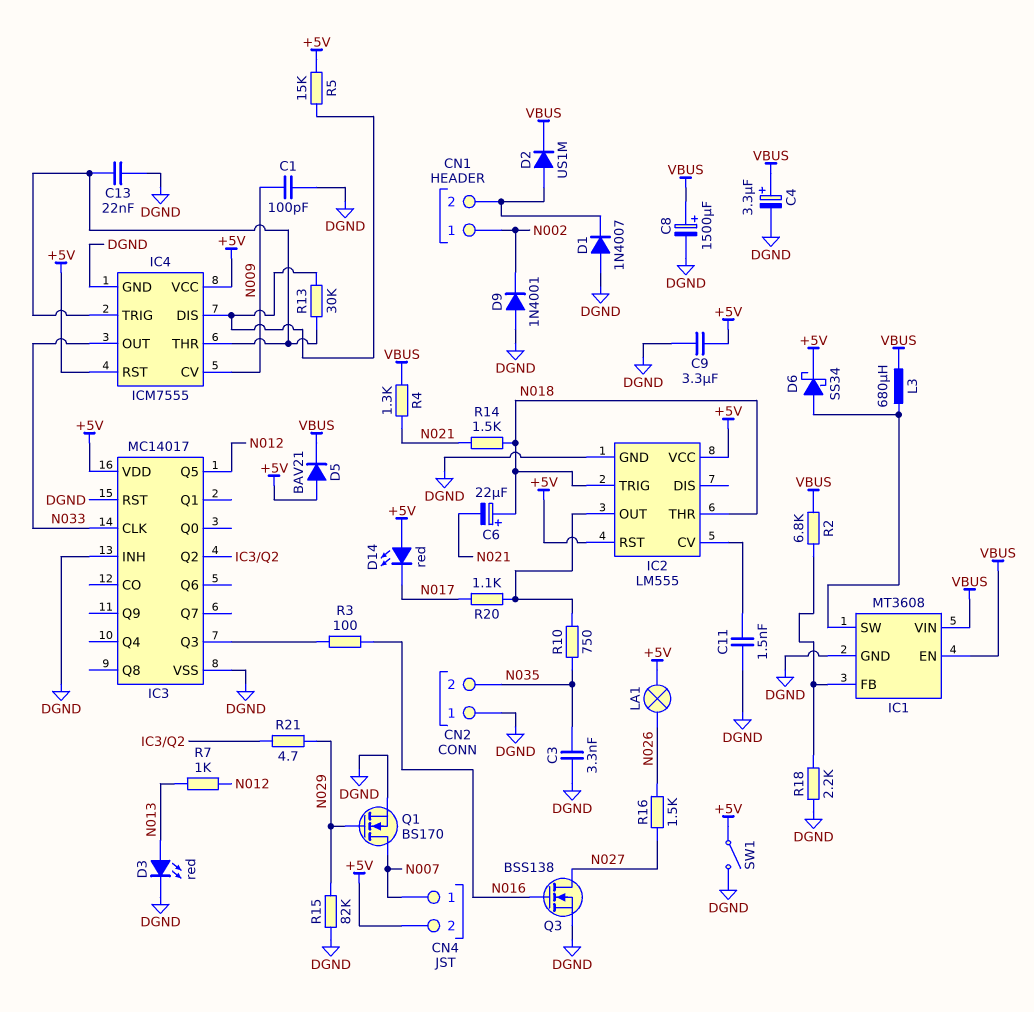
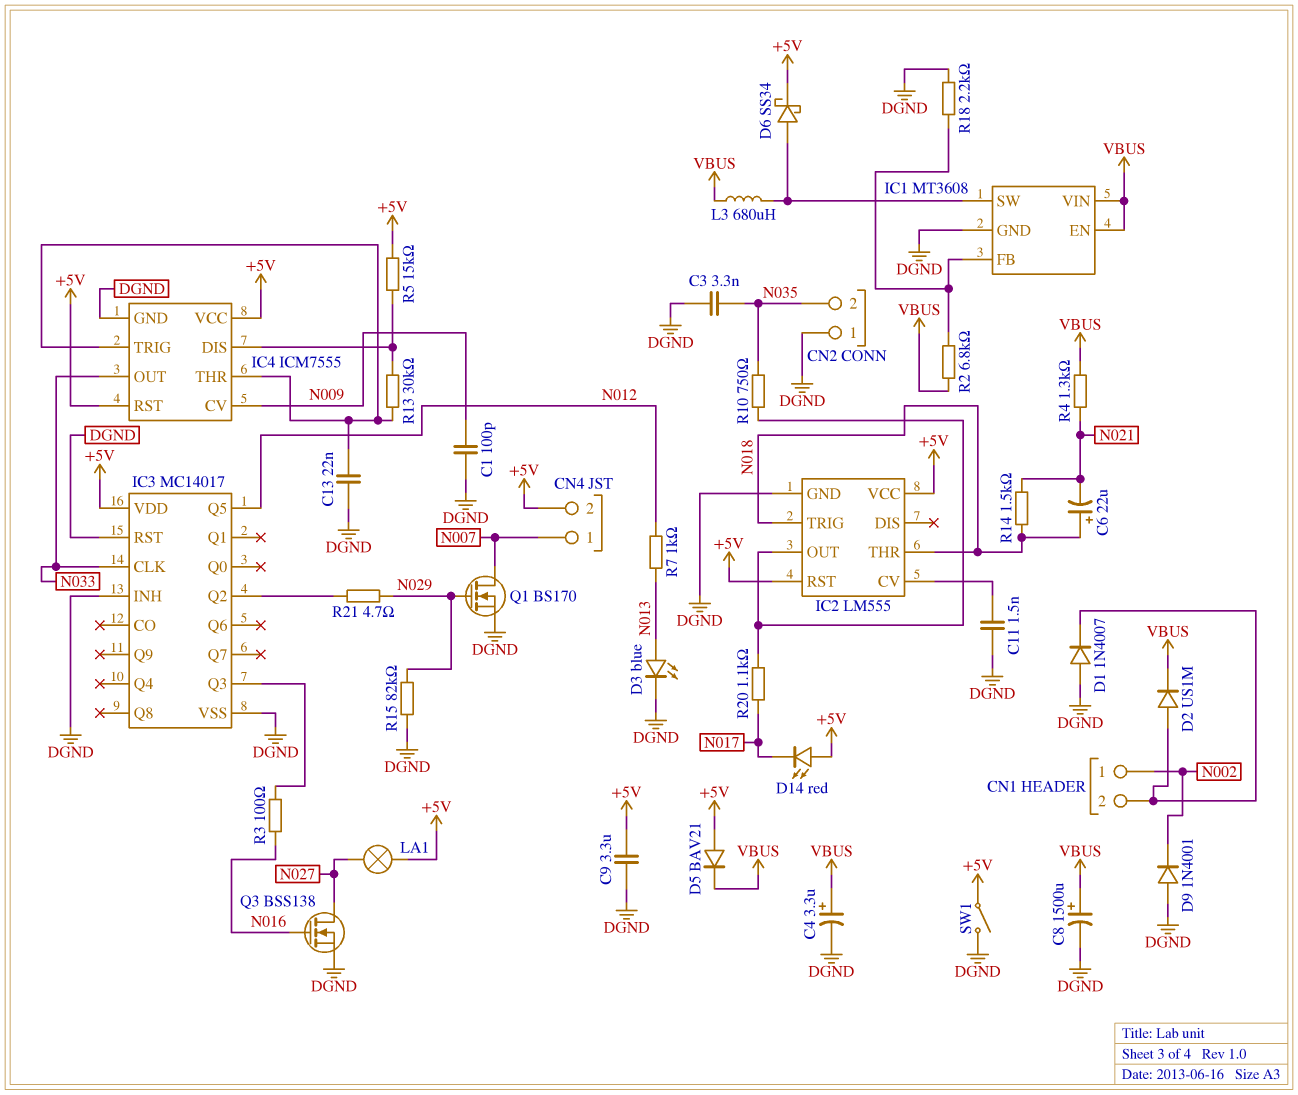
D3: LED red (A N013, K DGND) -> LED blue (A N013, K DGND)
LA1: lamp (+5V, N026) -> lamp (+5V, N027)
R16: 1.5k (N026, N027) -> none

